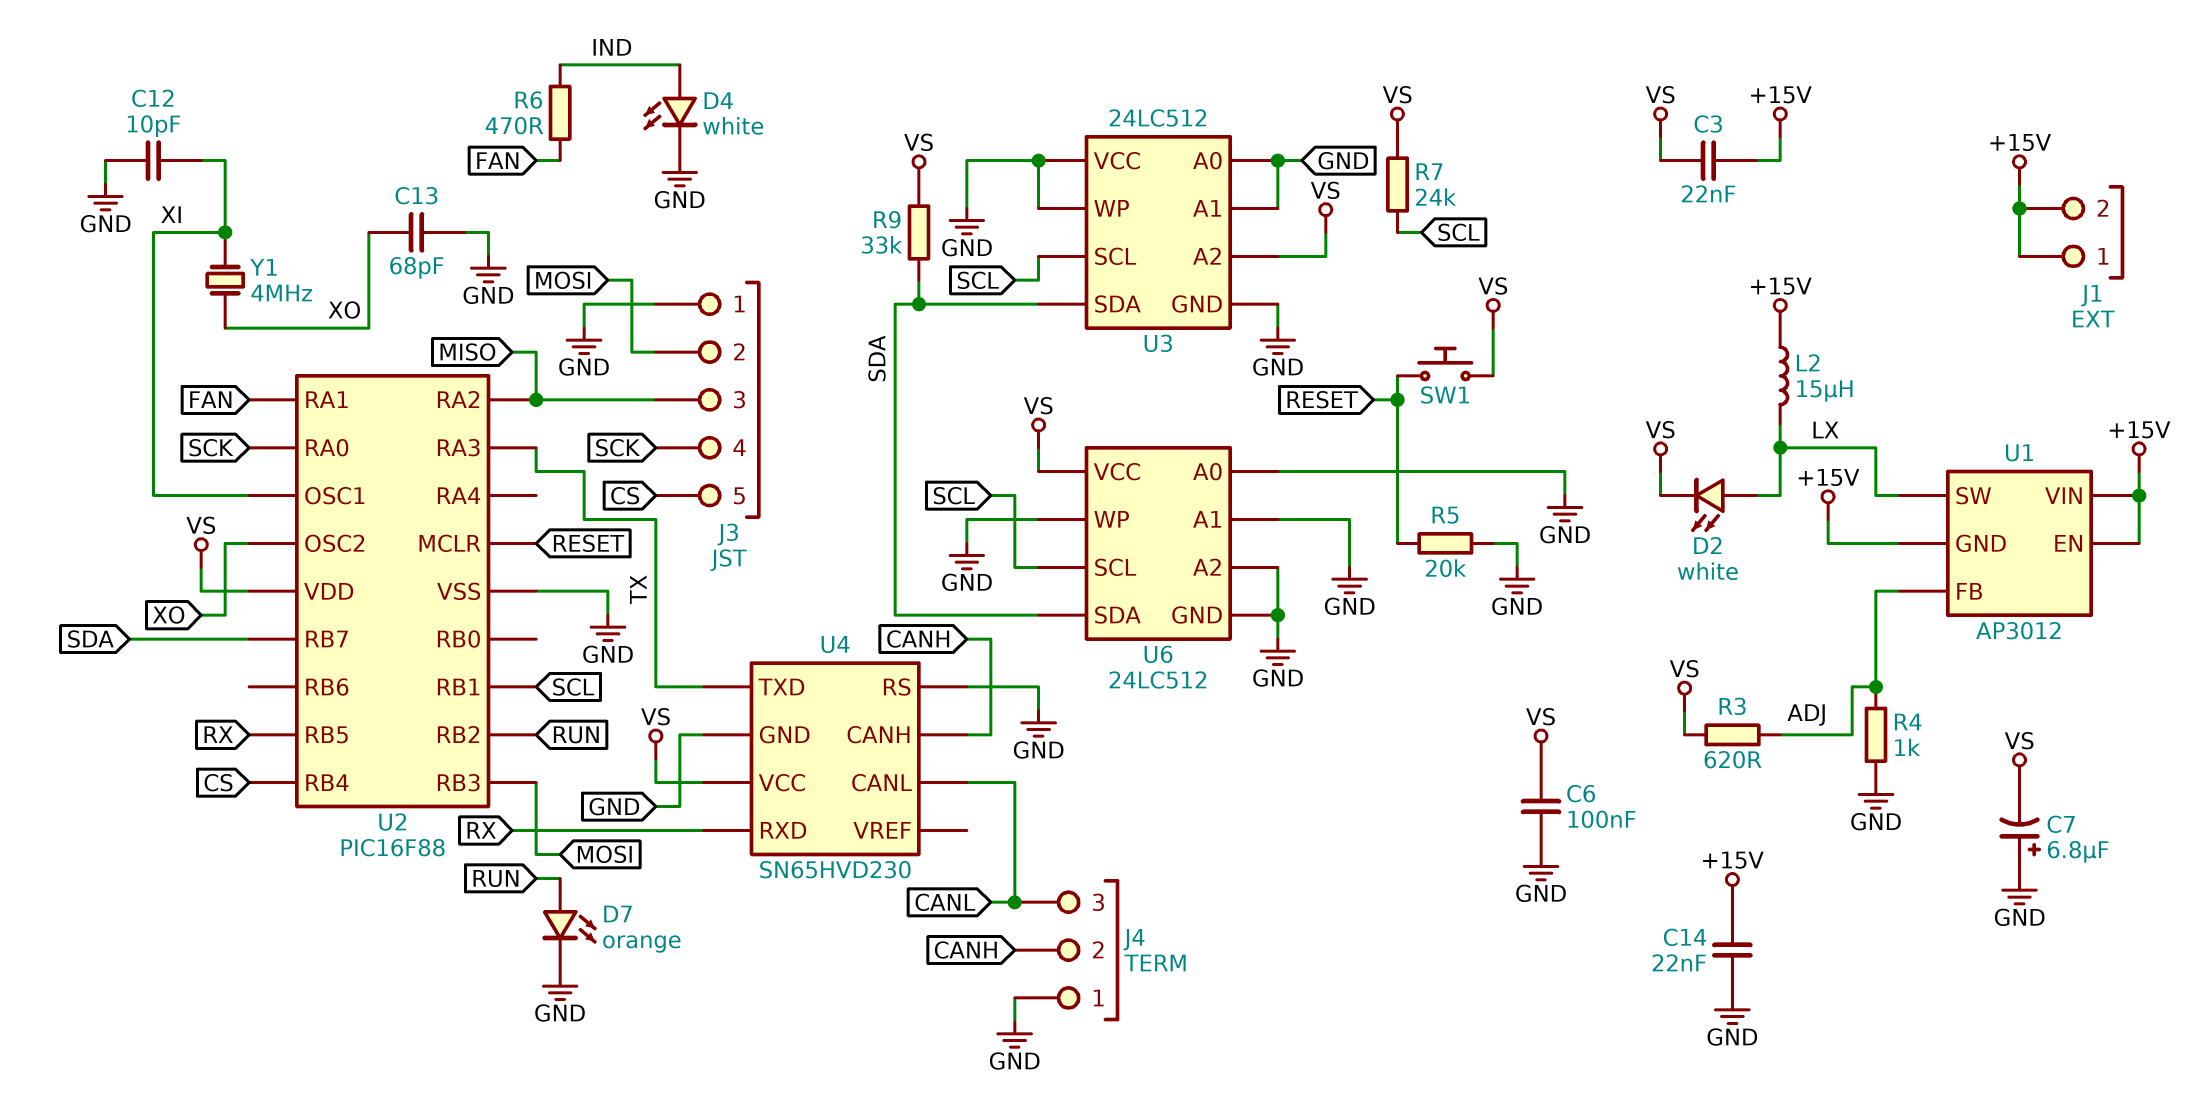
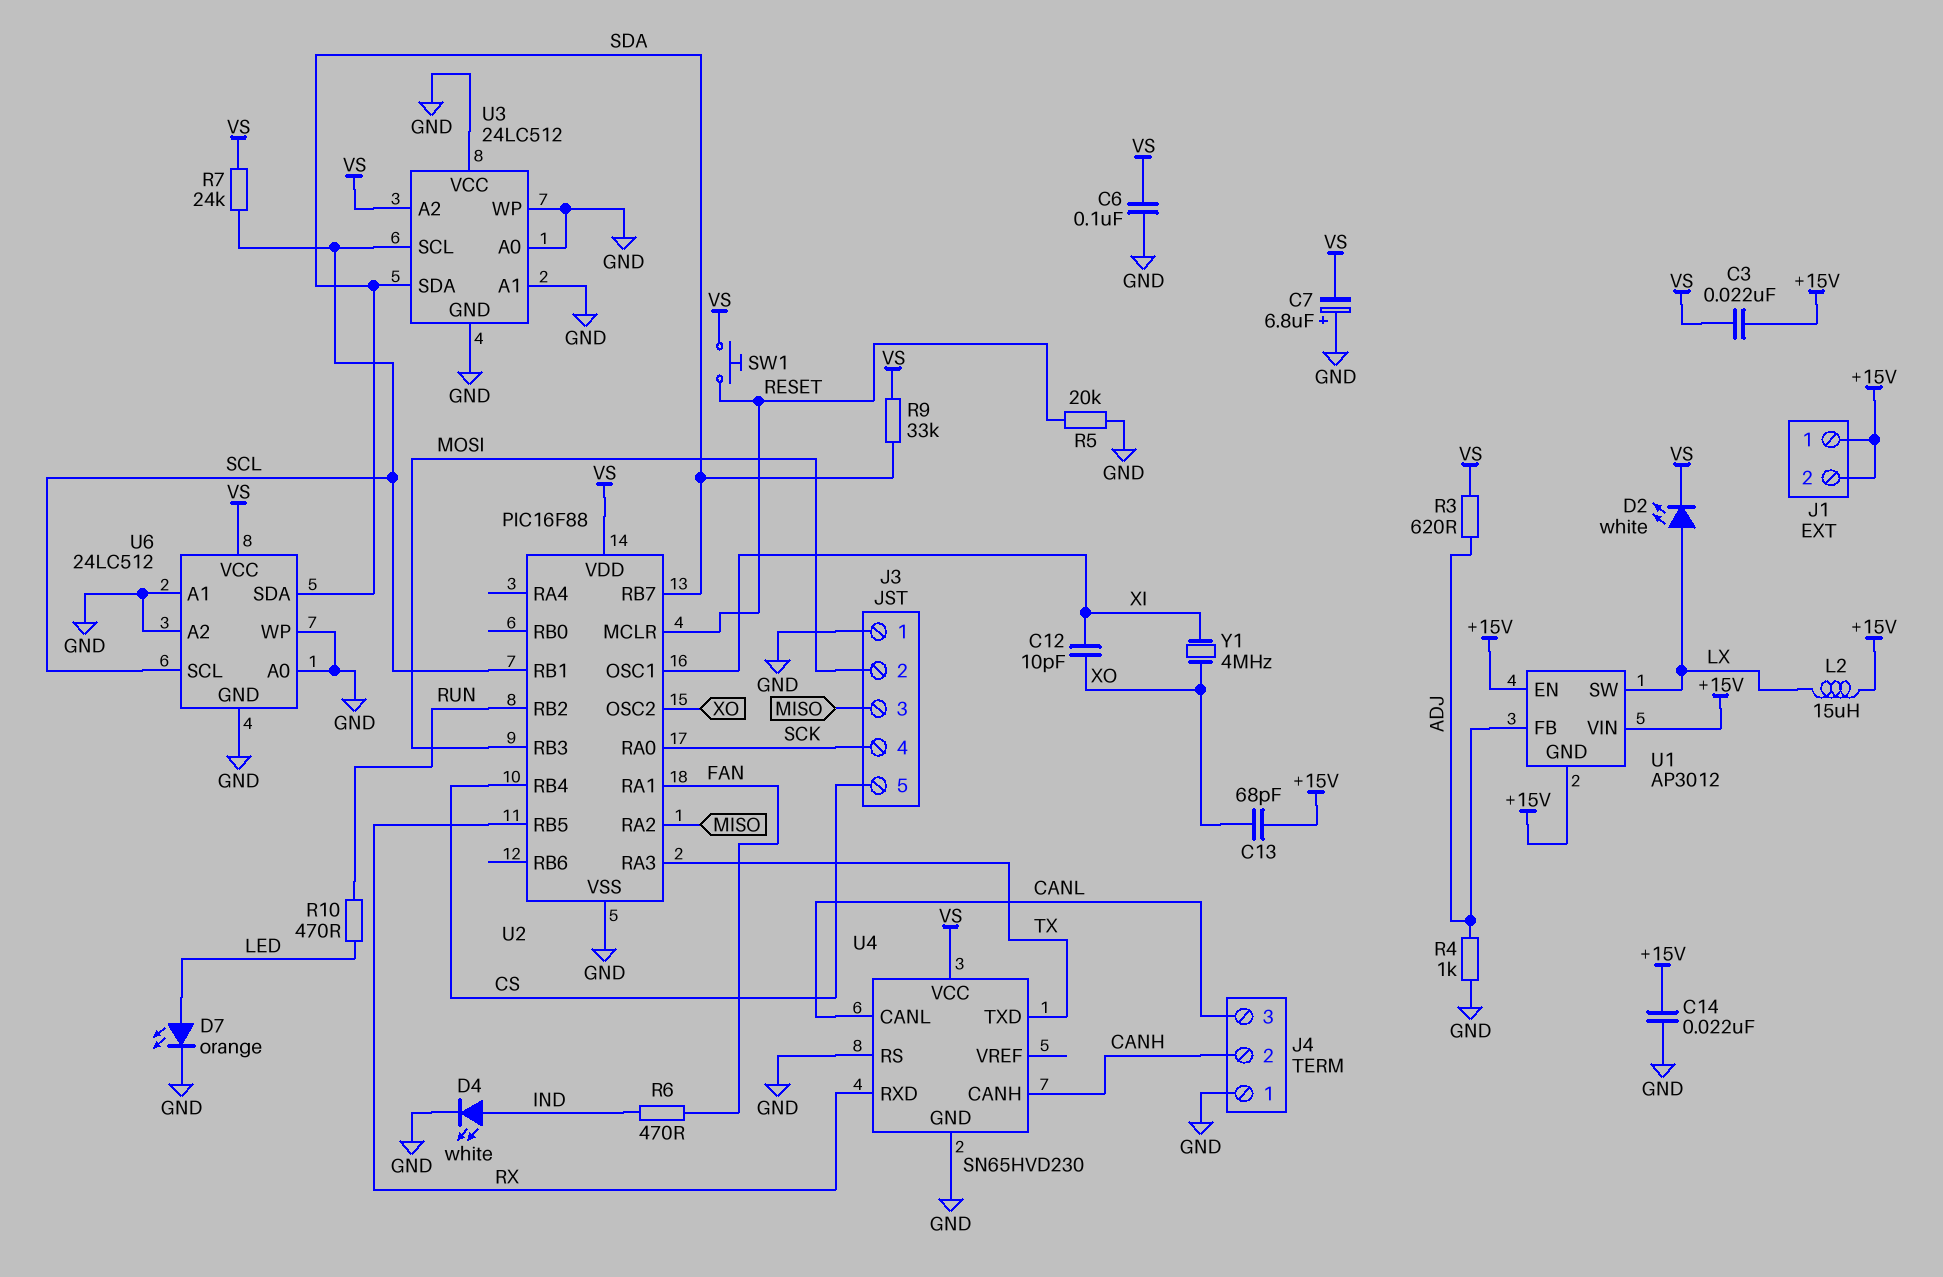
C12: 10pF (GND, XI) -> 10pF (XI, XO)
C13: 68pF (GND, XO) -> 68pF (+15V, XO)
D7: LED orange (A RUN, K GND) -> LED orange (A LED, K GND)
R10: none -> 470 (LED, RUN)

